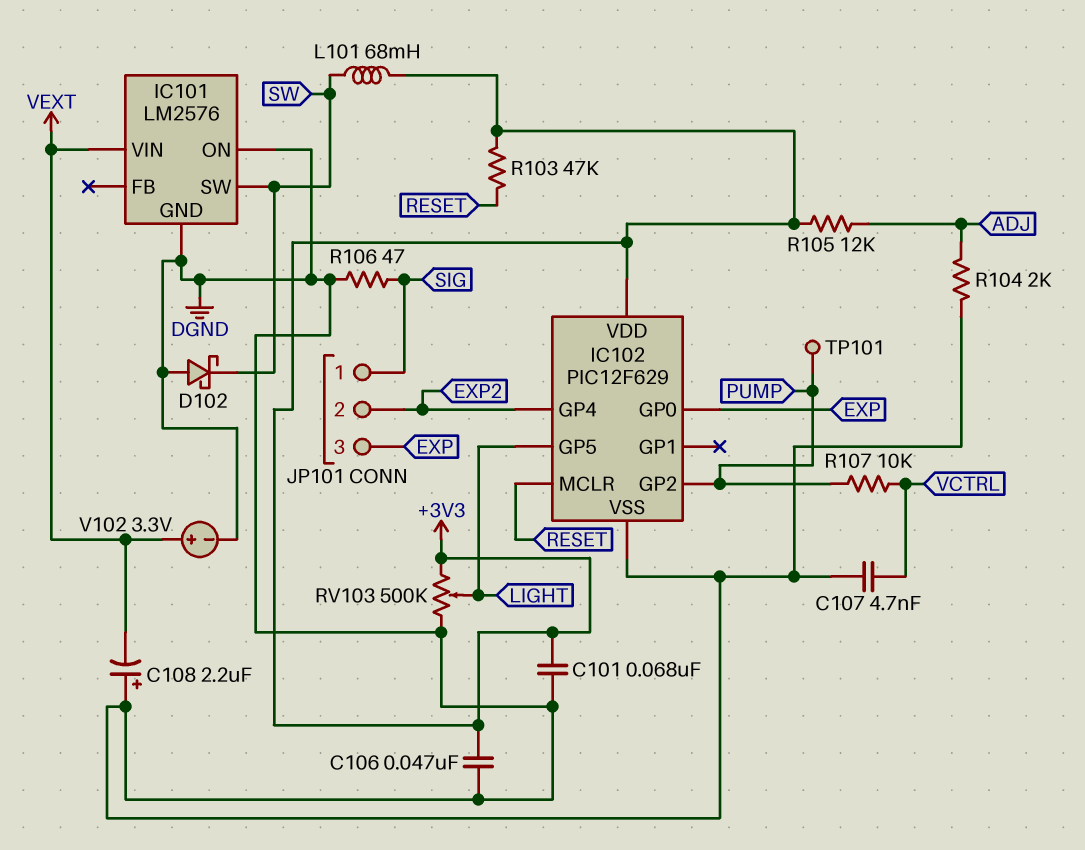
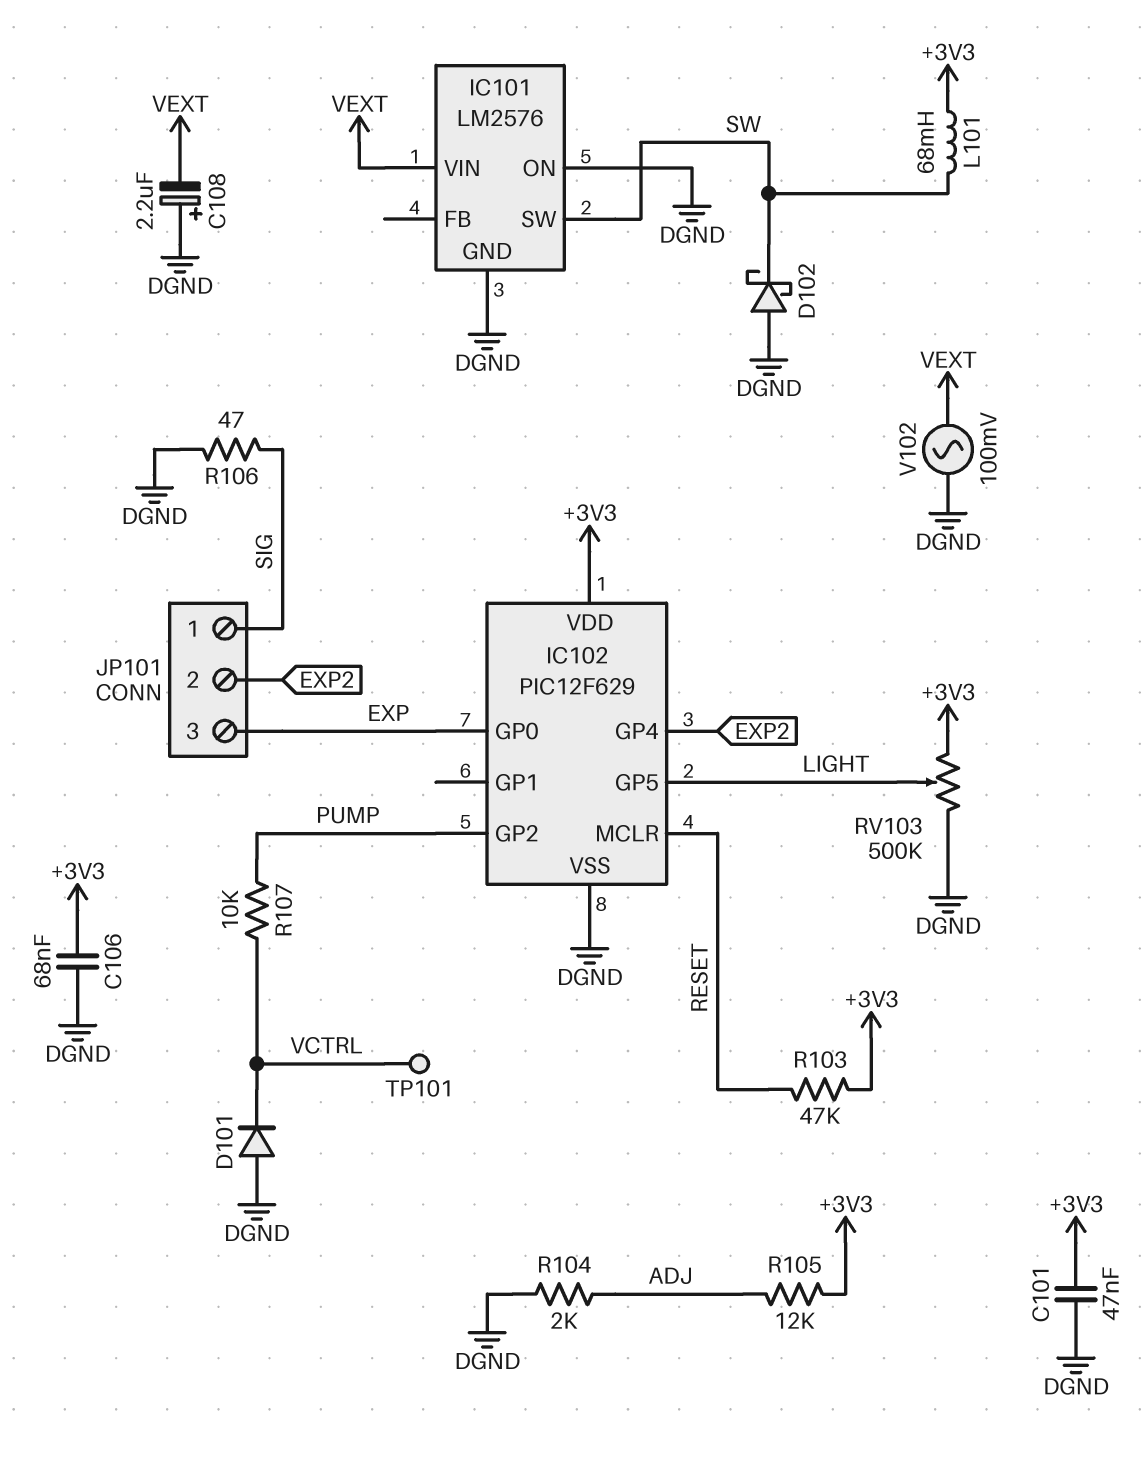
C101: 68nF (+3V3, DGND) -> 47nF (+3V3, DGND)
C106: 47nF (+3V3, DGND) -> 68nF (+3V3, DGND)
C107: 4.7nF (DGND, VCTRL) -> none
D101: none -> diode (A DGND, K VCTRL)
TP101: test point (PUMP) -> test point (VCTRL)
V102: 3.3V (plus VEXT, minus DGND) -> AC 100mV (DGND, VEXT)

